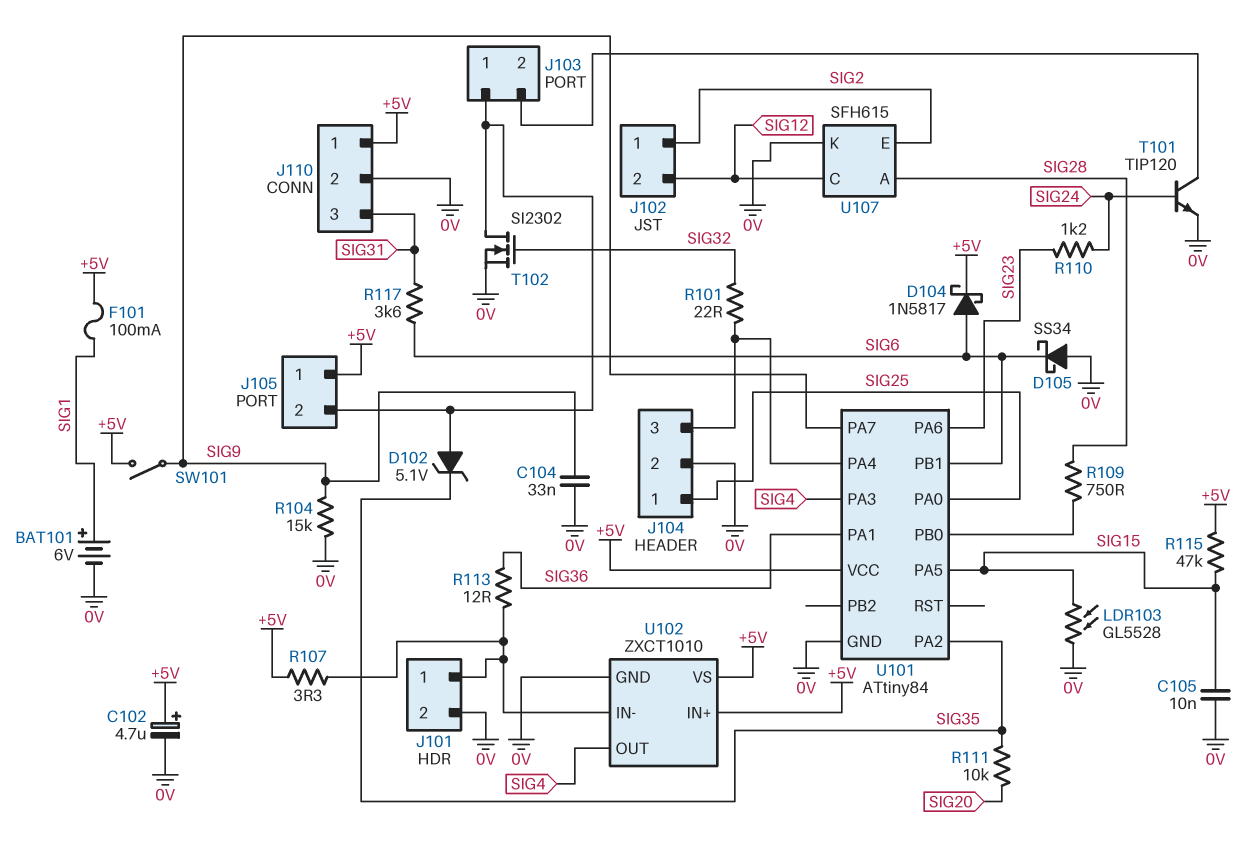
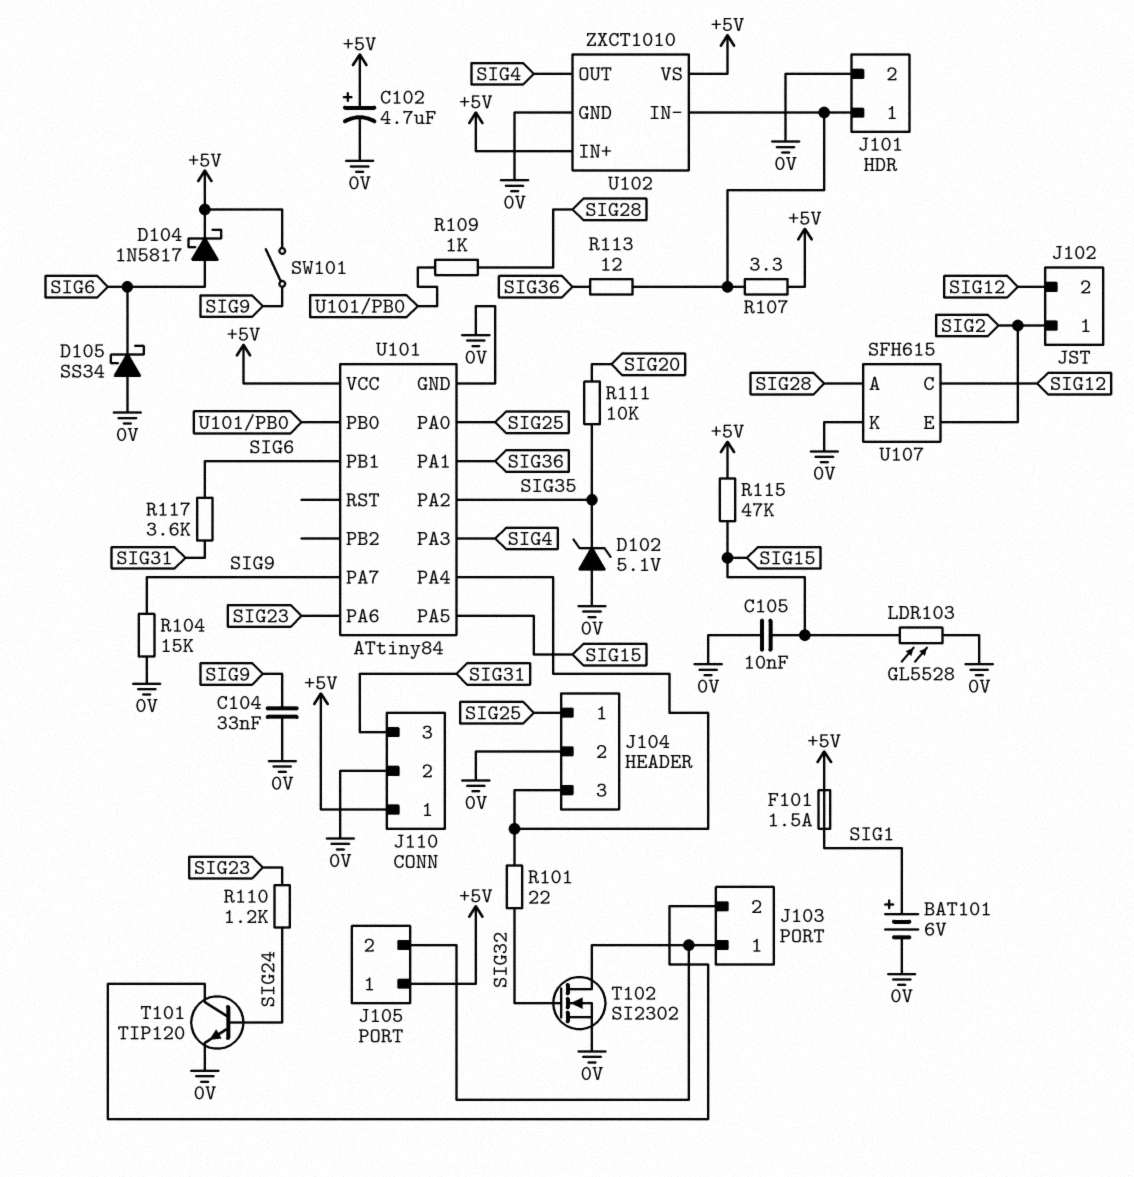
D102: zener 5.1V (A J103/1, K SIG35) -> zener 5.1V (A 0V, K SIG35)
F101: 100mA (+5V, SIG1) -> 1.5A (+5V, SIG1)
R109: 750 (SIG28, U101/PB0) -> 1k (SIG28, U101/PB0)

